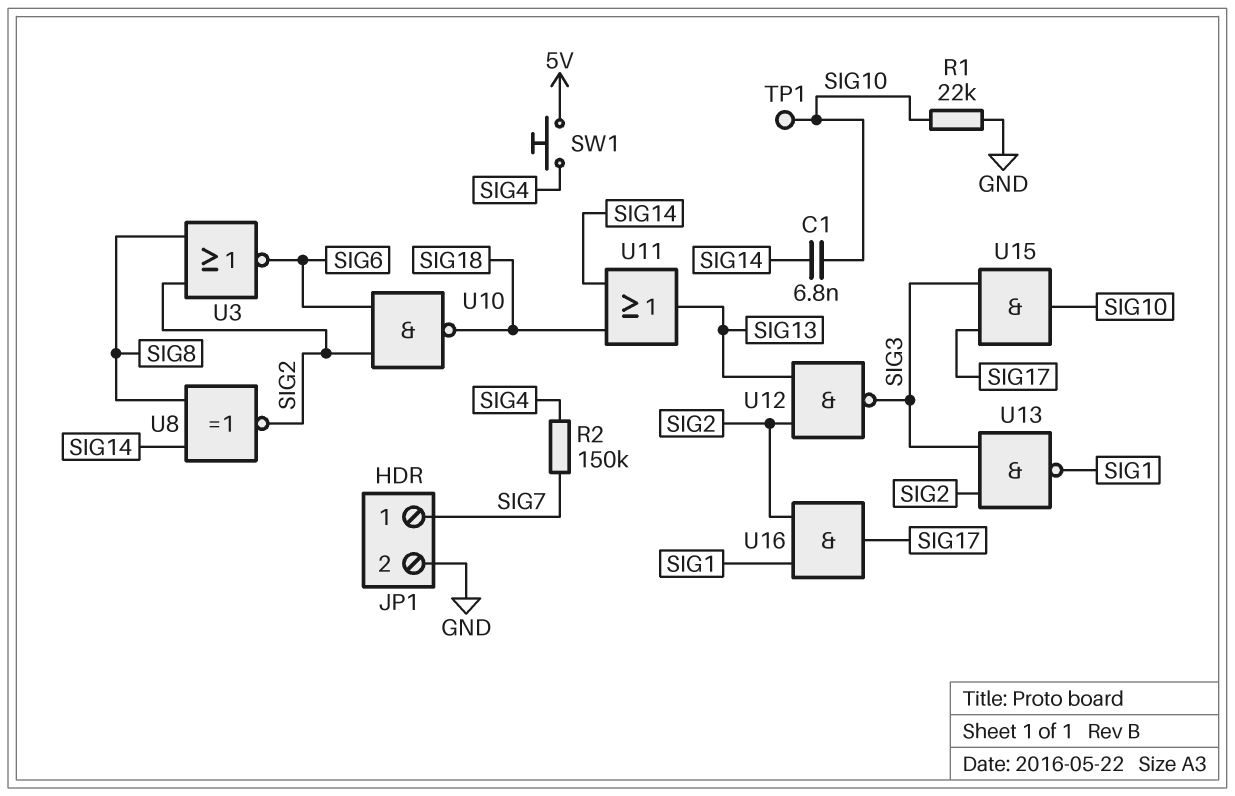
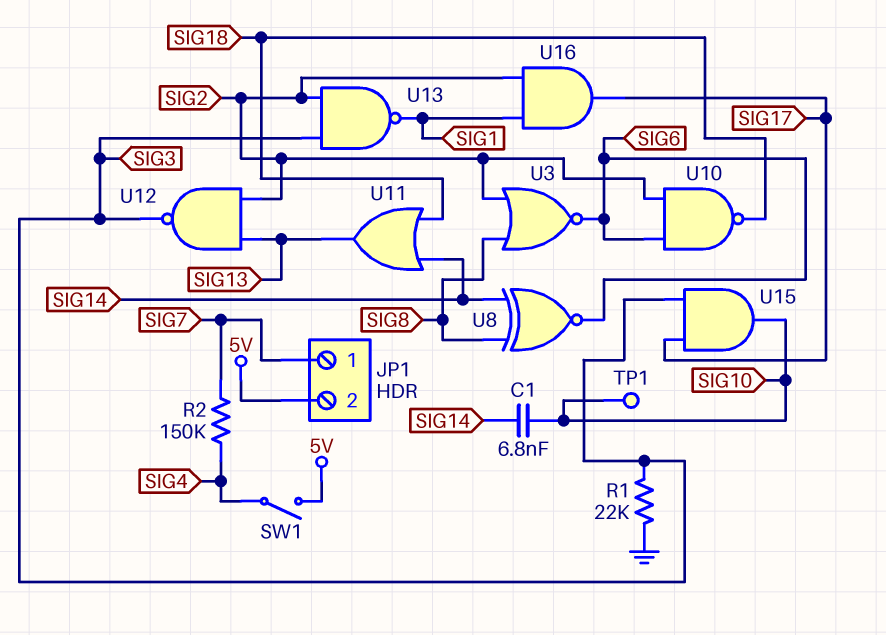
JP1 pin 2: GND -> 5V
R1: 22k (GND, SIG10) -> 22k (GND, SIG3)
SW1: button (5V, SIG4) -> switch (5V, SIG4)
U8: XNOR (in SIG8, in SIG14, out SIG2) -> XNOR (in SIG8, in SIG14, out SIG6)

